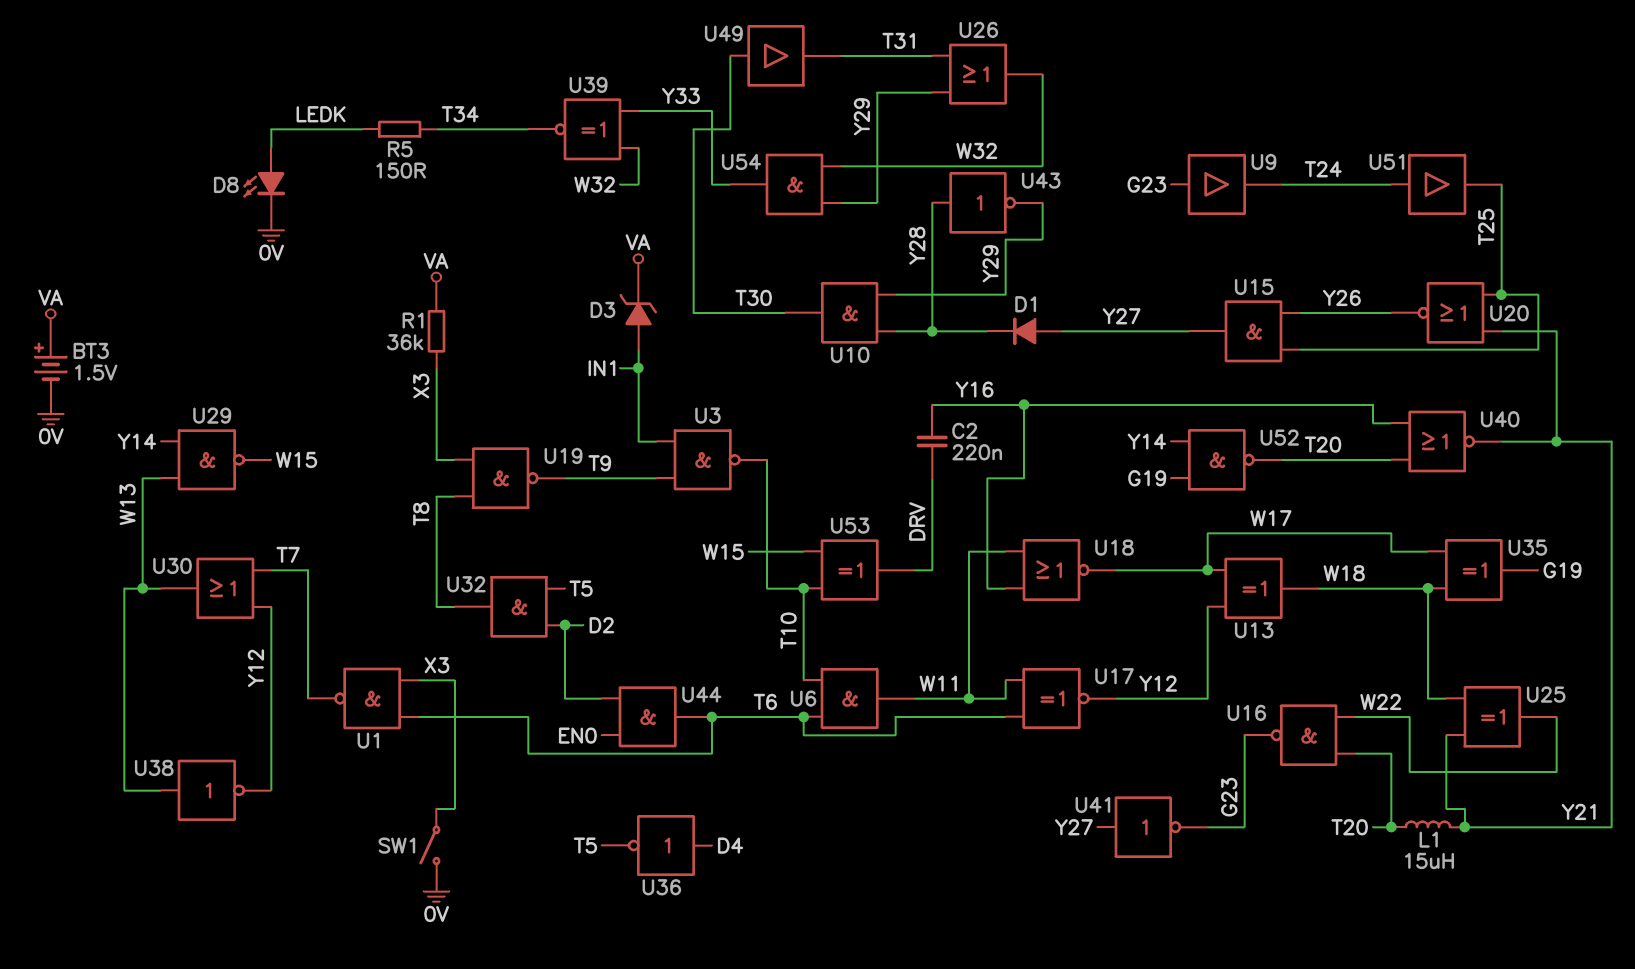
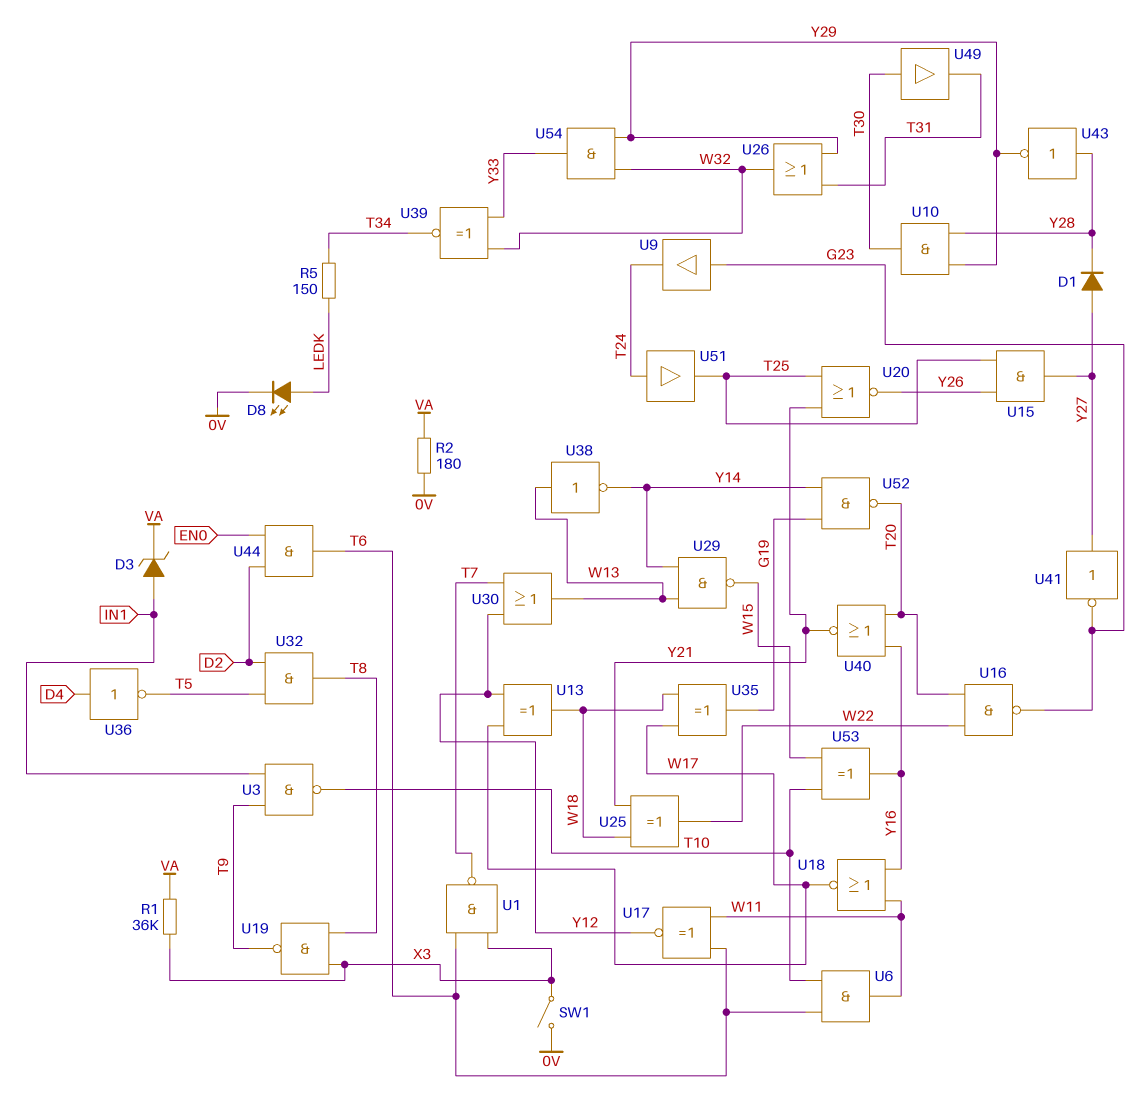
BT3: 1.5V (plus VA, minus 0V) -> none
C2: 220nF (DRV, Y16) -> none
L1: 15uH (T20, Y21) -> none
R2: none -> 180 (0V, VA)
U38: NOT (in W13, out Y12) -> NOT (in W13, out Y14)
U53: XOR (in T10, in W15, out DRV) -> XOR (in T10, in W15, out Y16)

